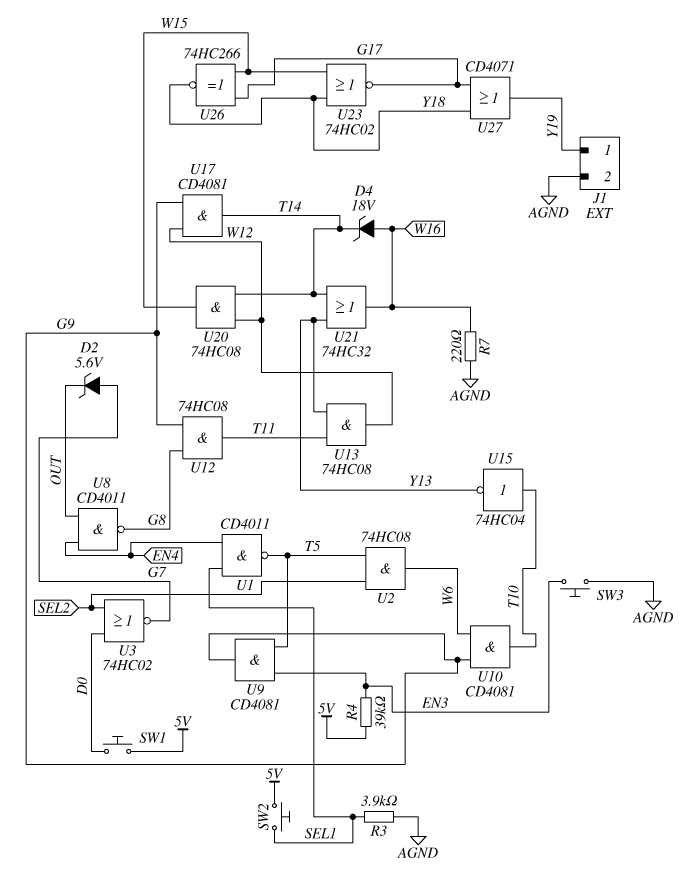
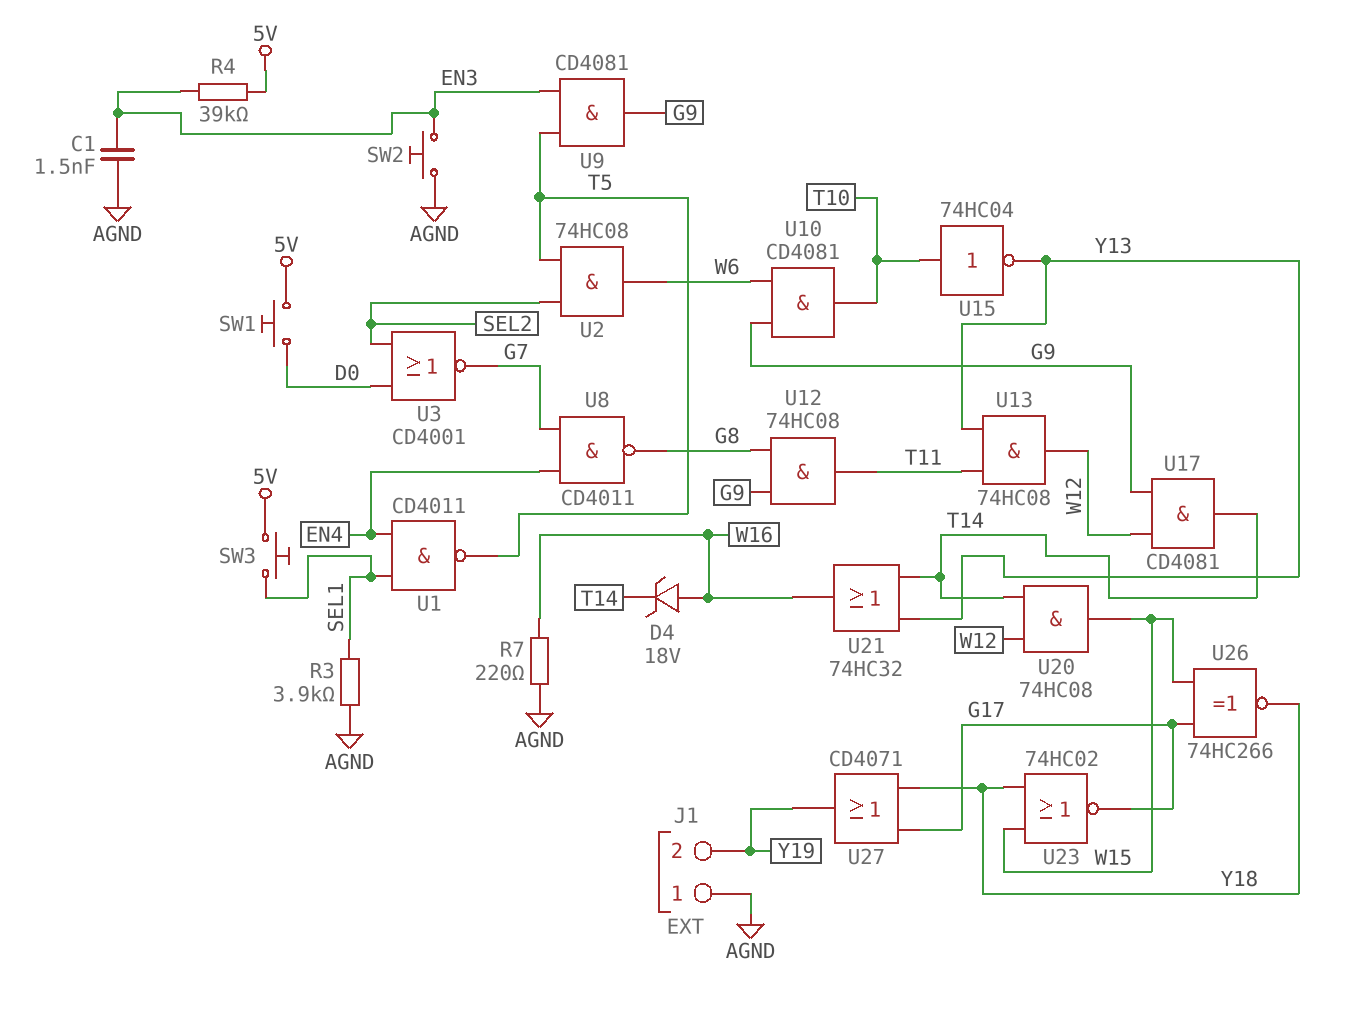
C1: none -> 1.5nF (AGND, EN3)
D2: zener 5.6V (A G7, K OUT) -> none
J1 pin 1: Y19 -> AGND
J1 pin 2: AGND -> Y19
SW2: button (5V, SEL1) -> button (AGND, EN3)
SW3: button (AGND, EN3) -> button (5V, SEL1)
U3: NOR 74HC02 (in D0, in SEL2, out G7) -> NOR CD4001 (in D0, in SEL2, out G7)
U8: NAND CD4011 (in EN4, in OUT, out G8) -> NAND CD4011 (in EN4, in G7, out G8)

